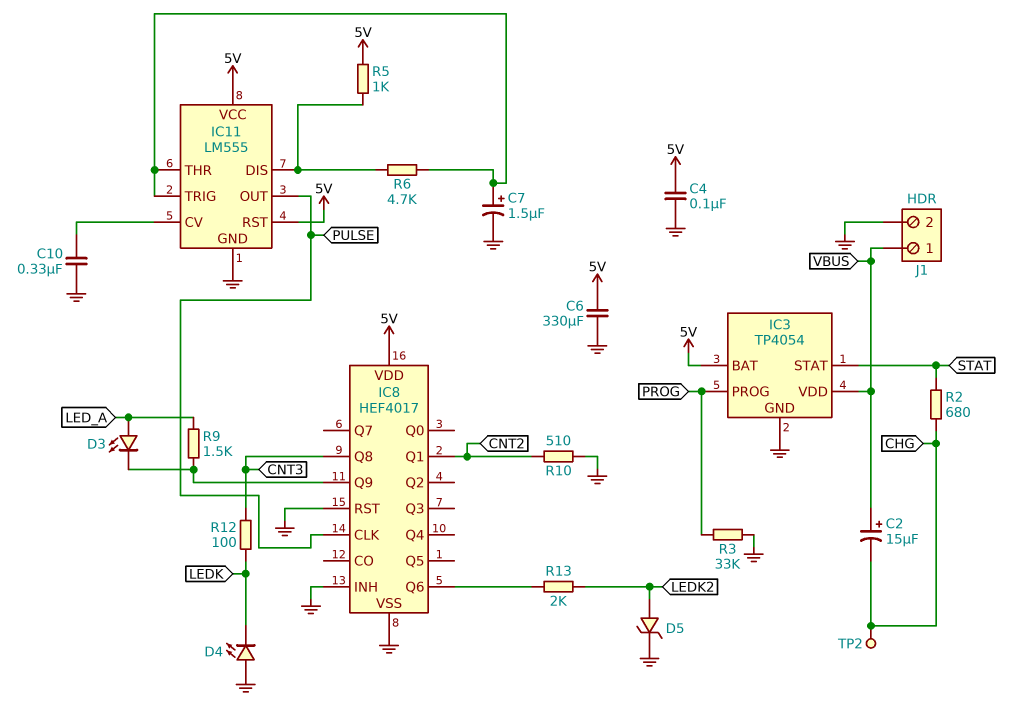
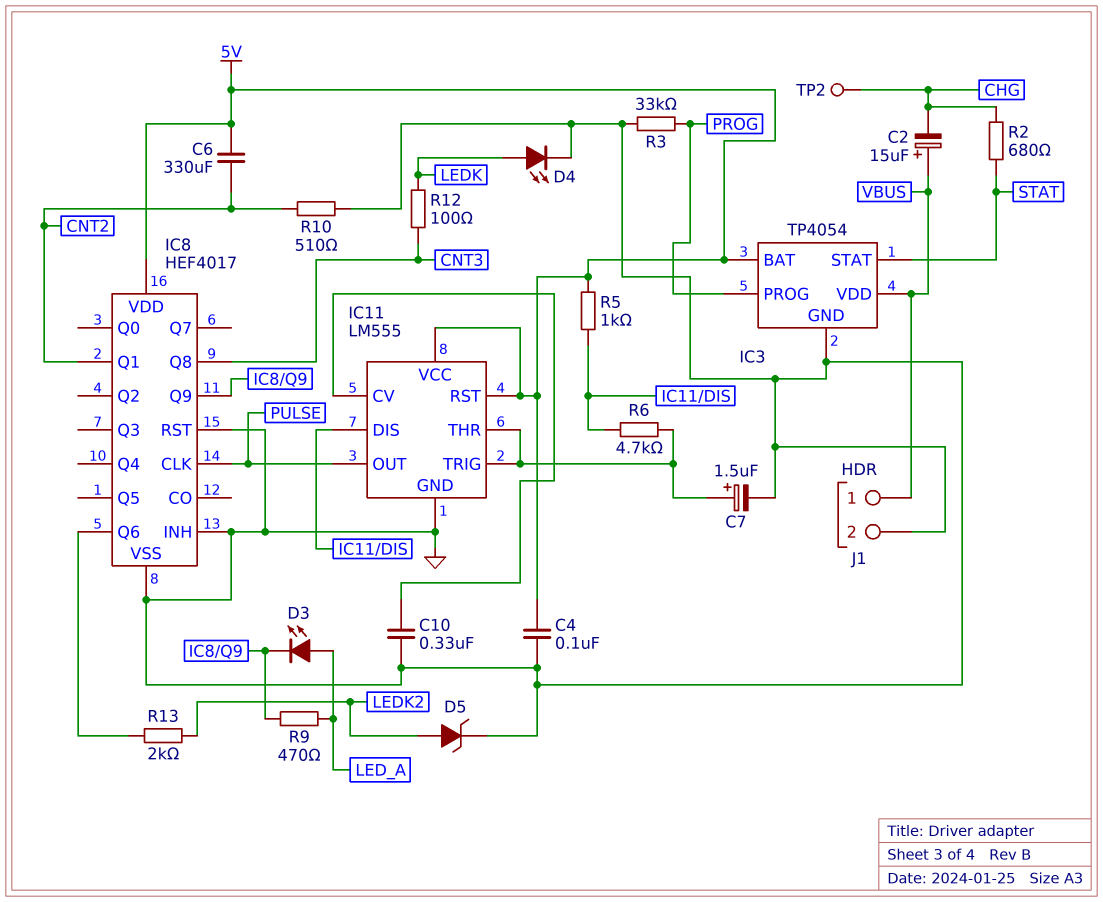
C6: 330uF (5V, GND) -> 330uF (5V, CNT2)
D4: LED (A GND, K LEDK) -> LED (A LEDK, K GND)
R9: 1.5k (IC8/Q9, LED_A) -> 470 (IC8/Q9, LED_A)

